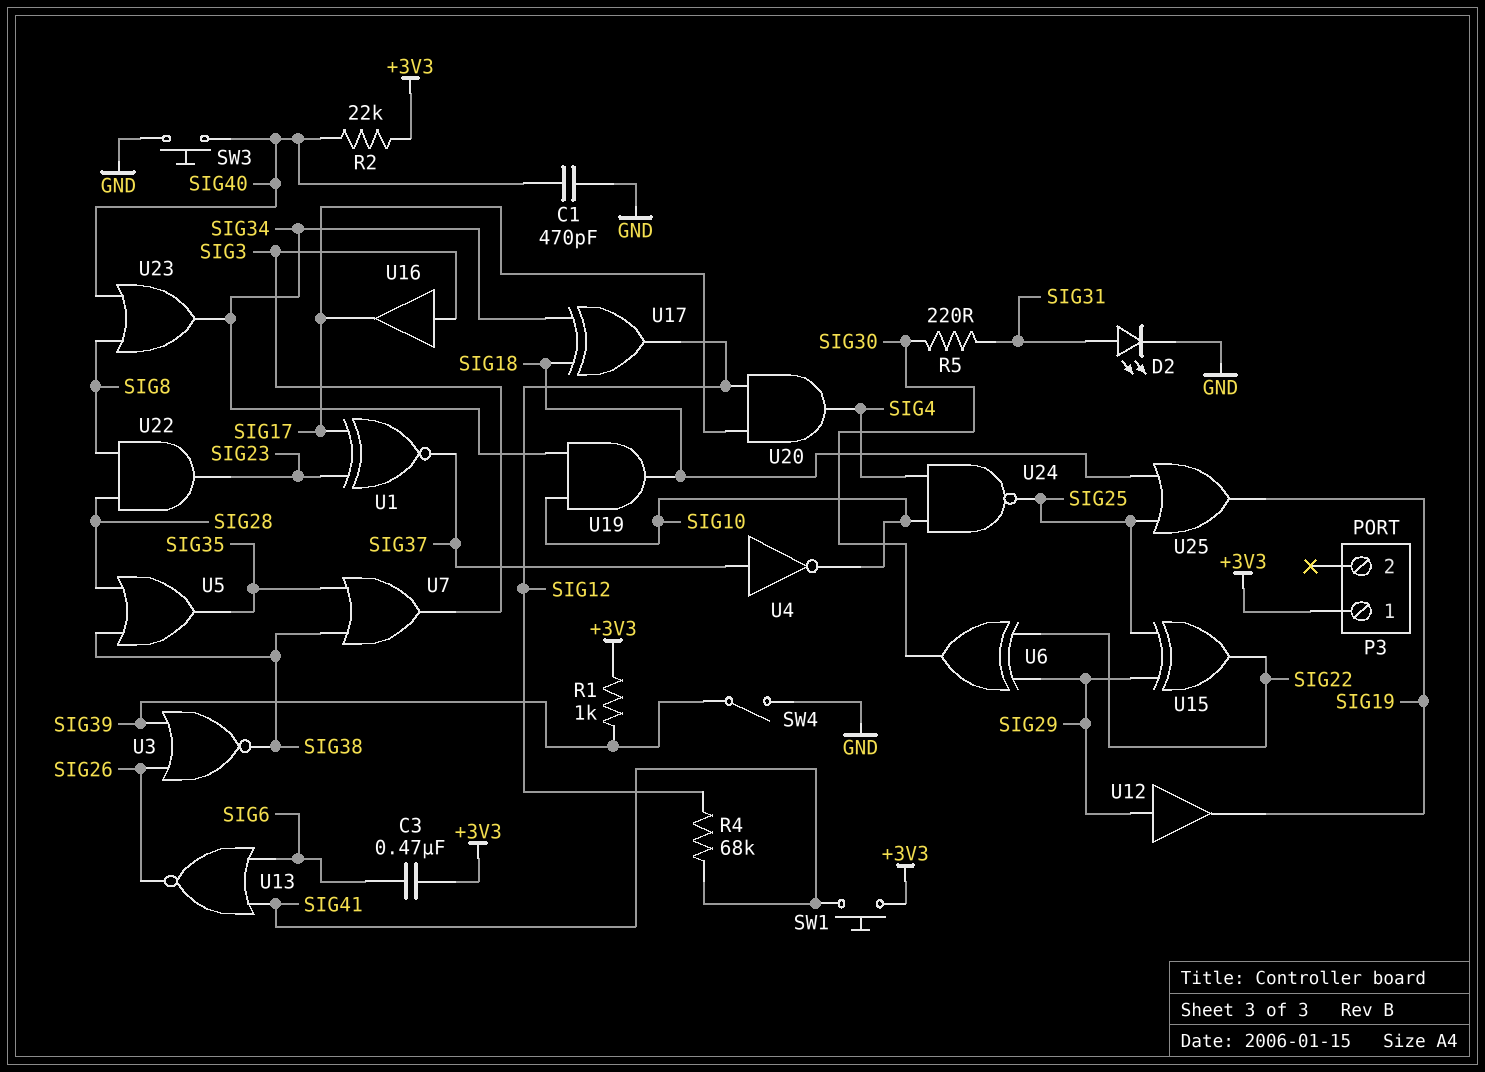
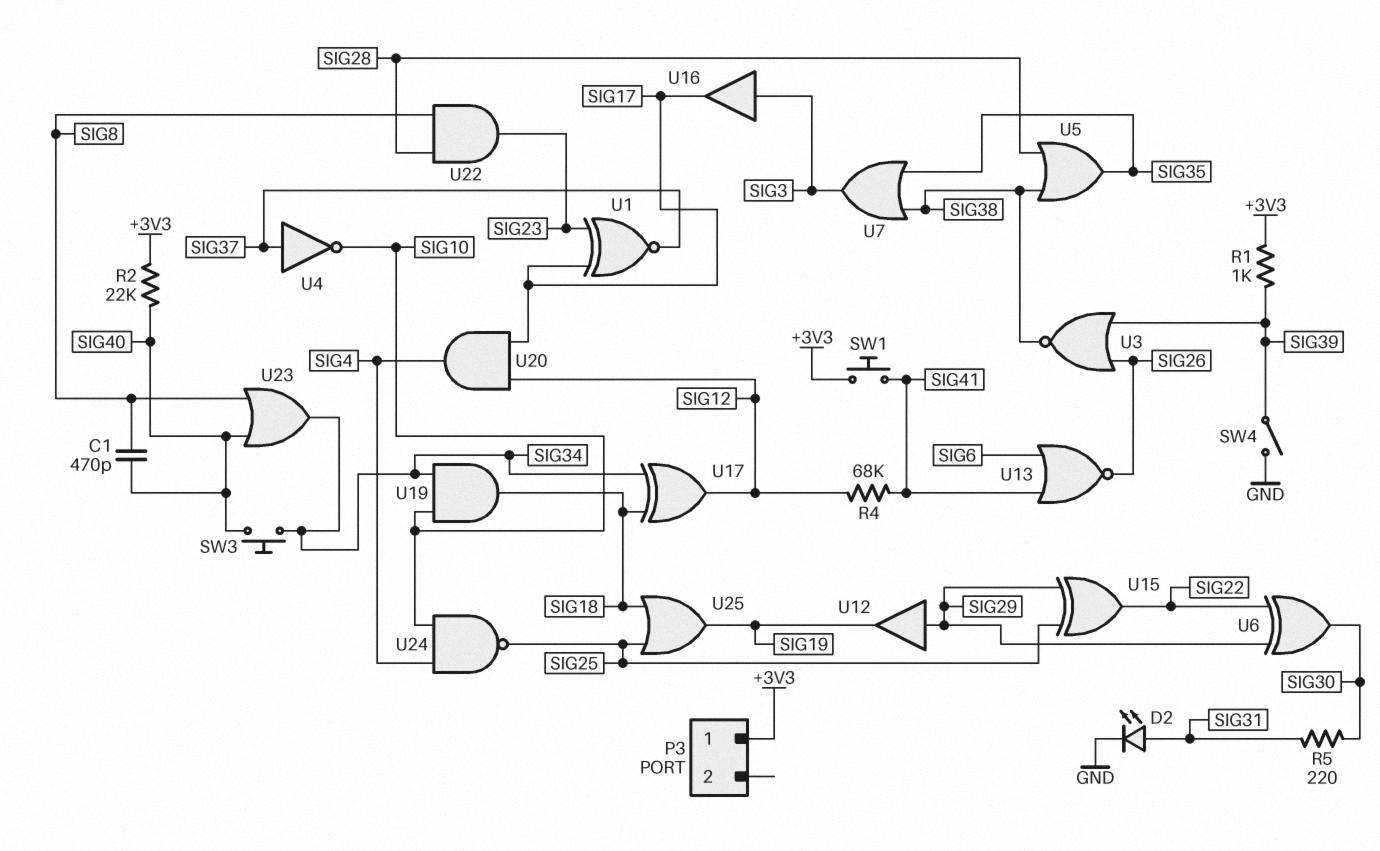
C1: 470pF (GND, SIG40) -> 470pF (SIG8, SIG40)
C3: 470nF (+3V3, SIG6) -> none
SW3: button (GND, SIG40) -> button (SIG34, SIG40)

